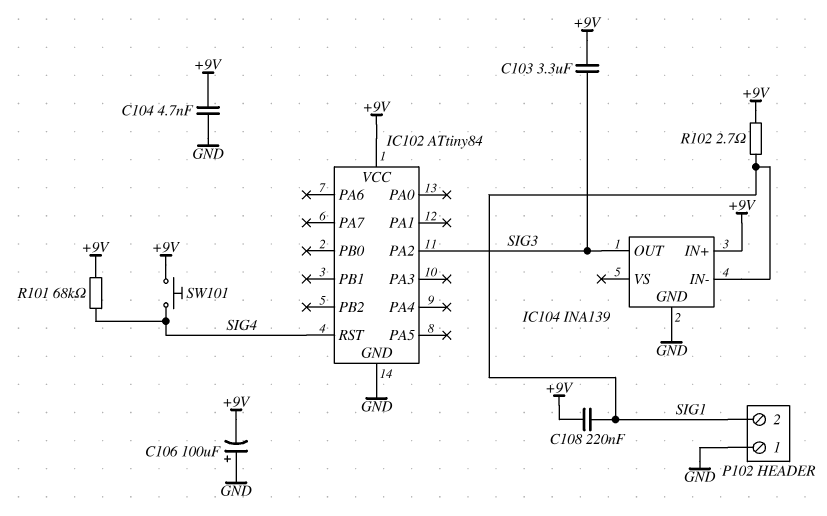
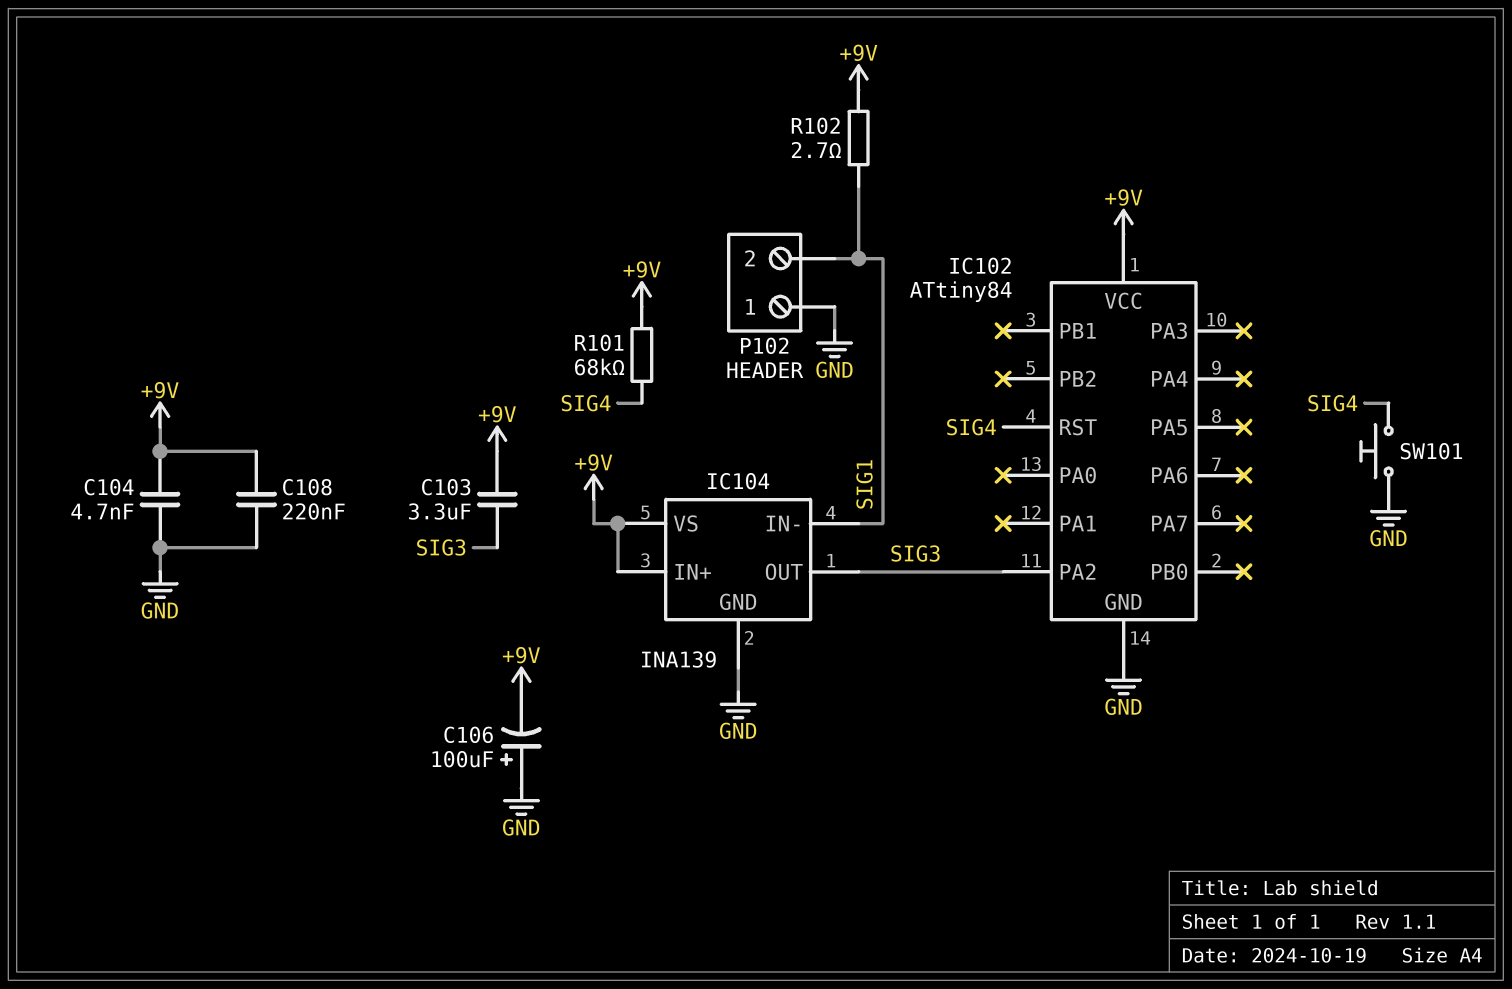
C108: 220nF (+9V, SIG1) -> 220nF (+9V, GND)
IC104 pin VS: none -> +9V
SW101: button (+9V, SIG4) -> button (GND, SIG4)

